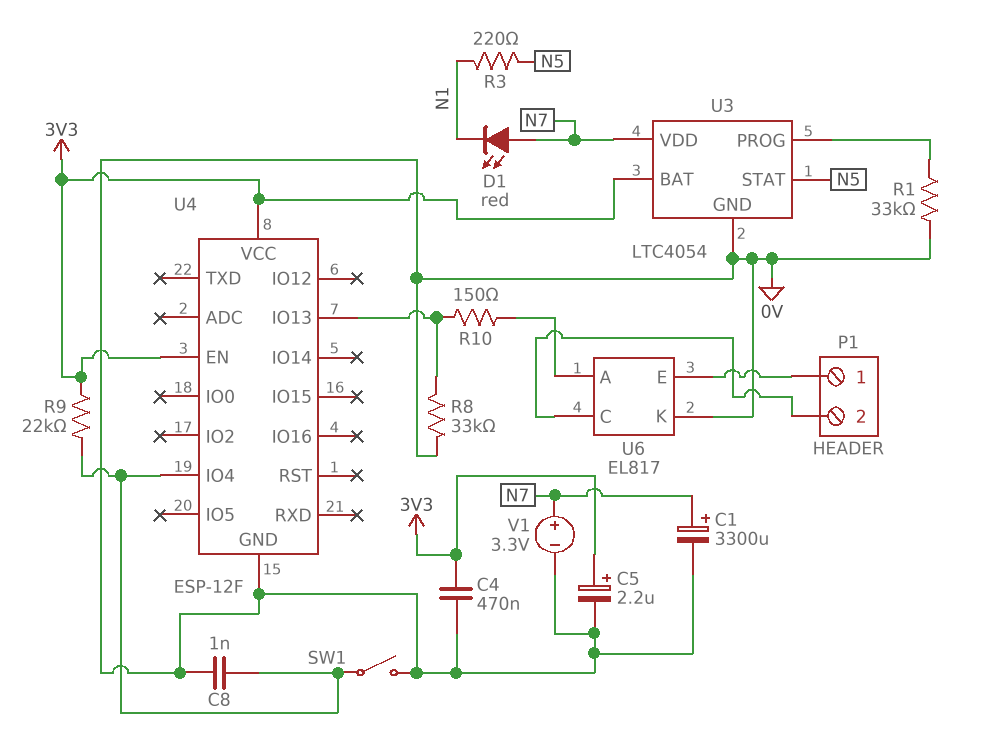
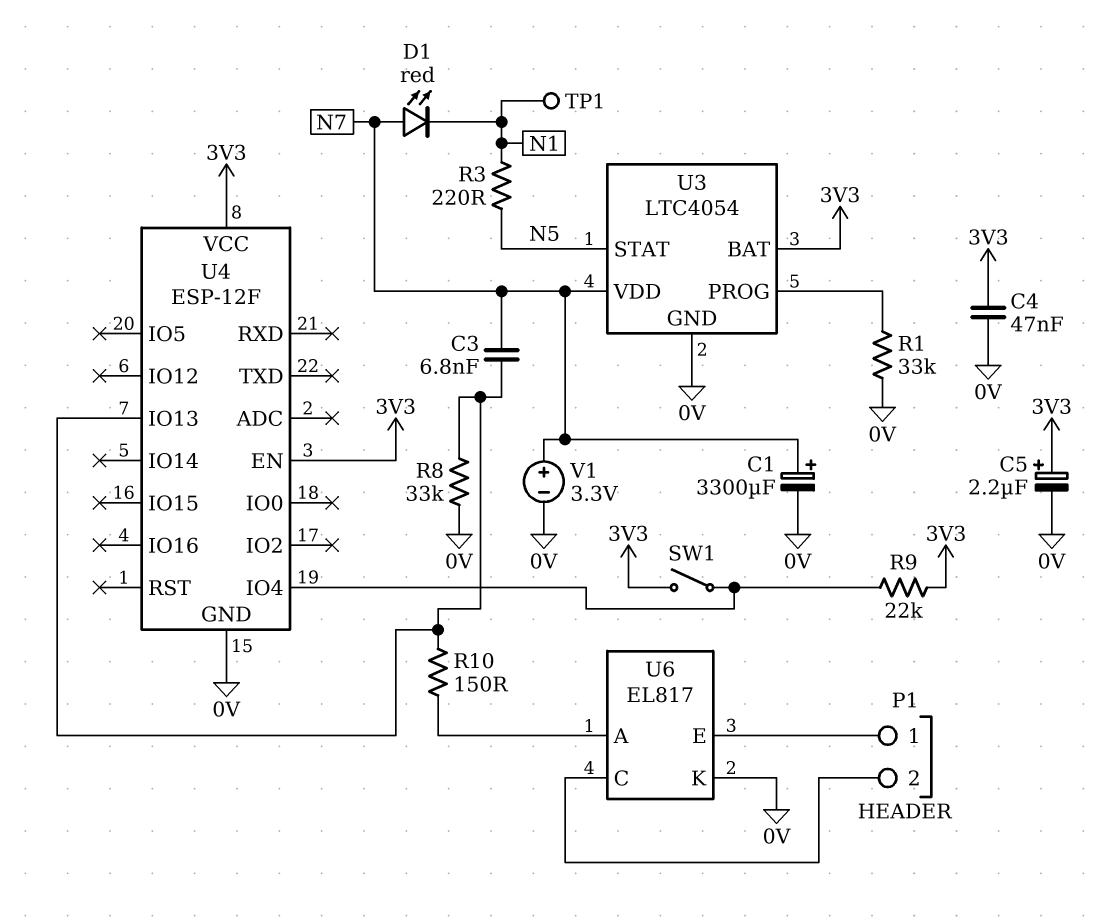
C3: none -> 6.8nF (N7, U4/IO13)
C4: 470nF (0V, 3V3) -> 47nF (0V, 3V3)
C8: 1nF (0V, U4/IO4) -> none
SW1: switch (0V, U4/IO4) -> switch (3V3, U4/IO4)
TP1: none -> test point (N1)

